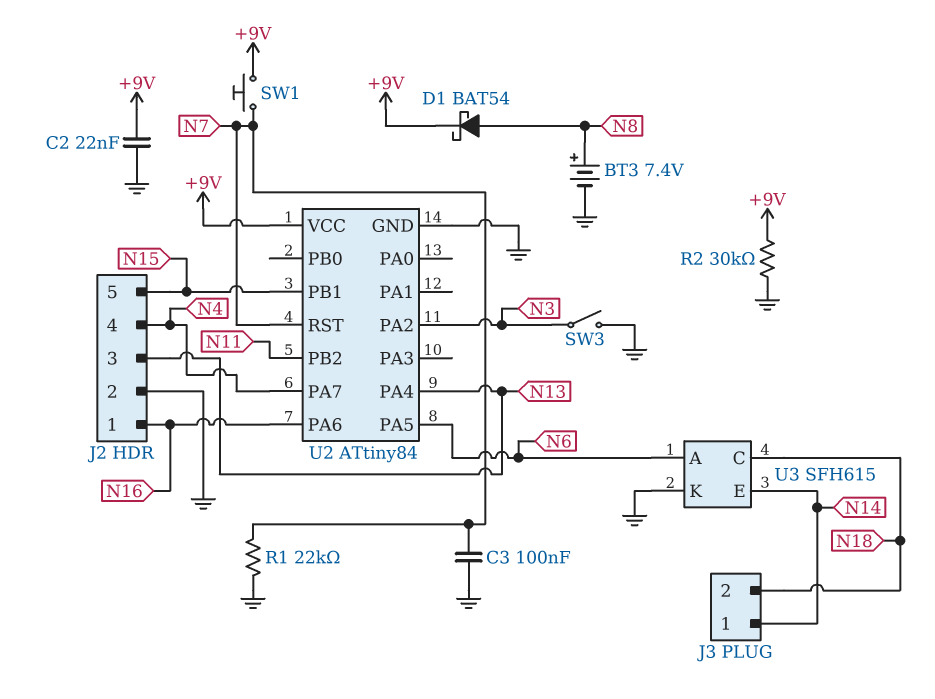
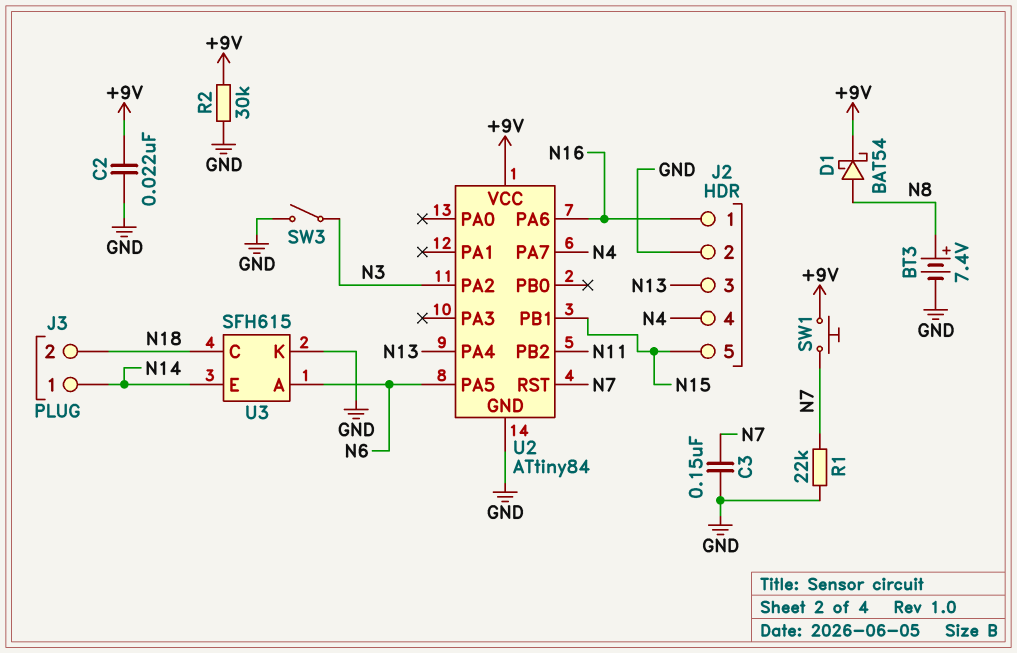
C3: 100nF (GND, N7) -> 150nF (GND, N7)

